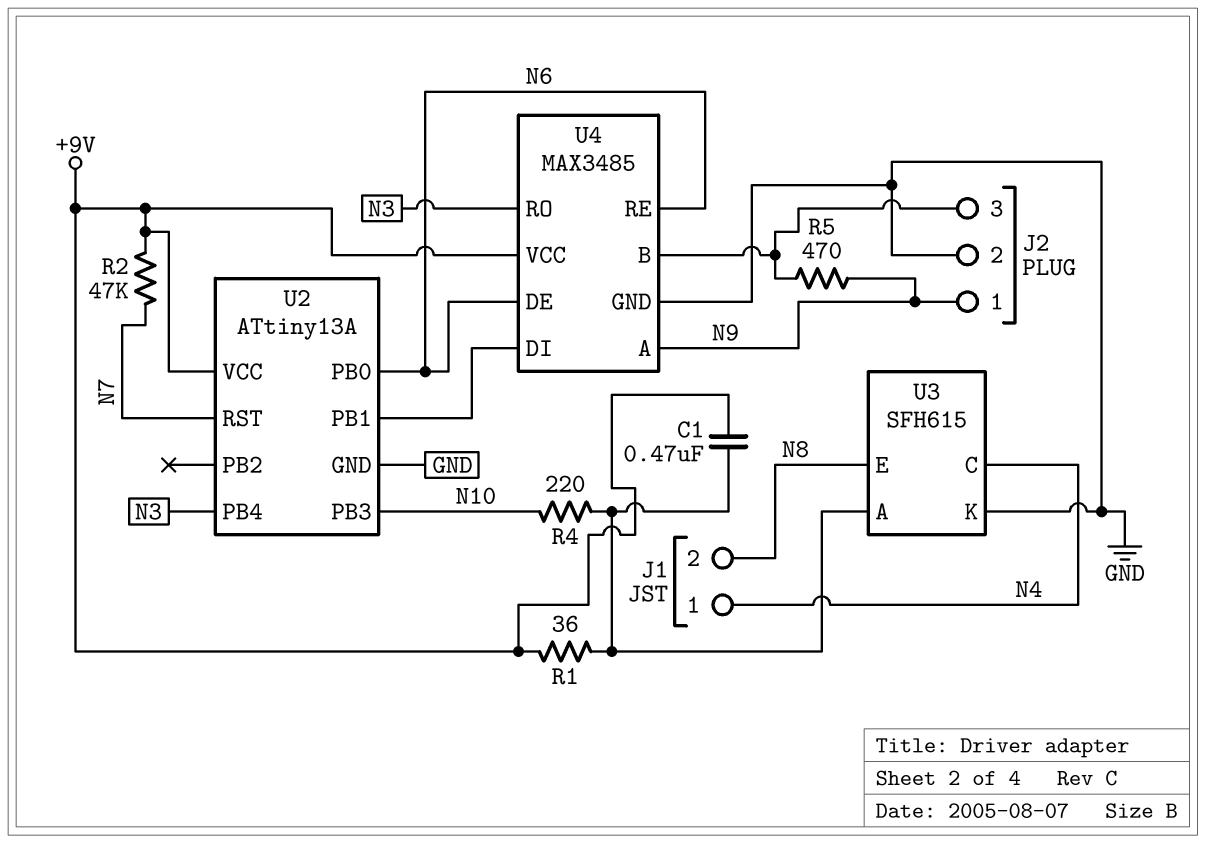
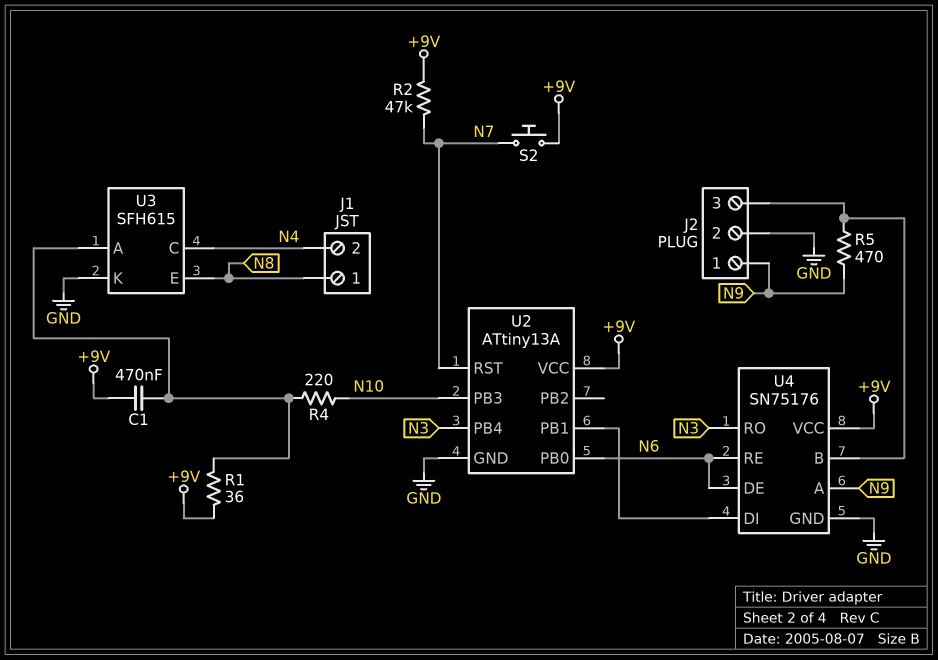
J1 pin 1: N4 -> N8
J1 pin 2: N8 -> N4
S2: none -> button (+9V, N7)
U4: MAX3485 -> SN75176

